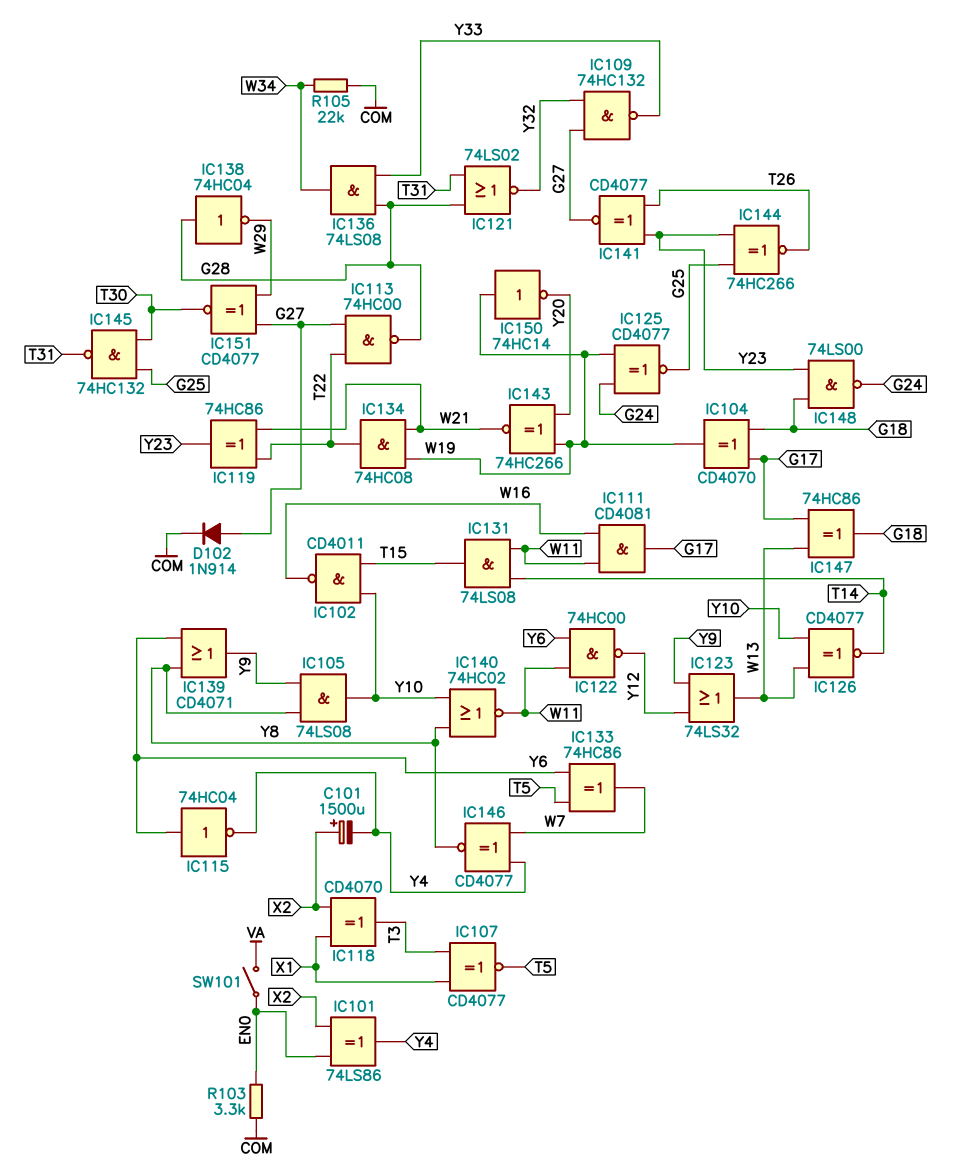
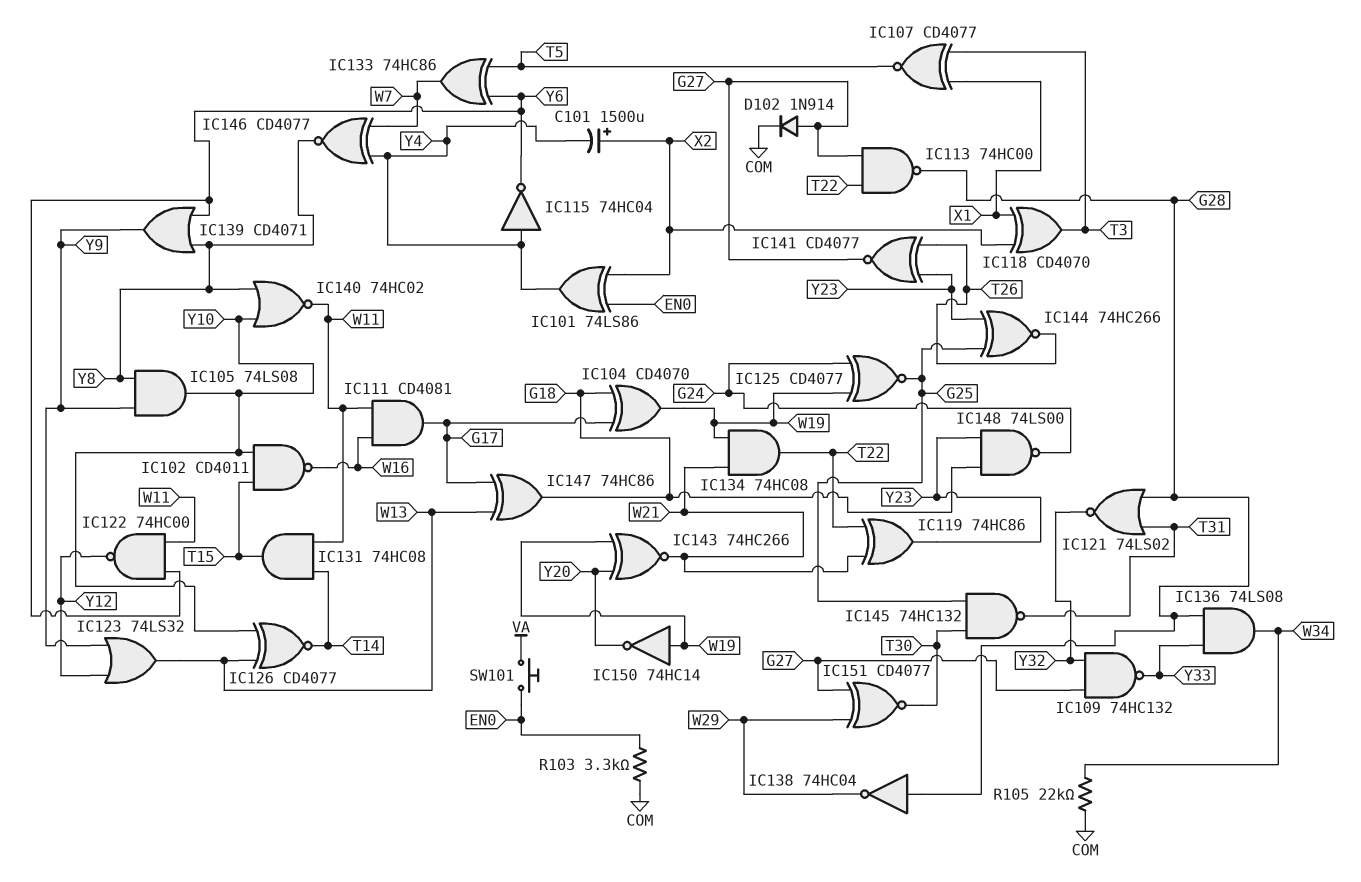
IC115: NOT 74HC04 (in Y6, out Y4) -> NOT 74HC04 (in Y4, out Y6)
IC131: AND 74LS08 (in T14, in W11, out T15) -> AND 74HC08 (in T14, in W11, out T15)
SW101: switch (EN0, VA) -> button (EN0, VA)

